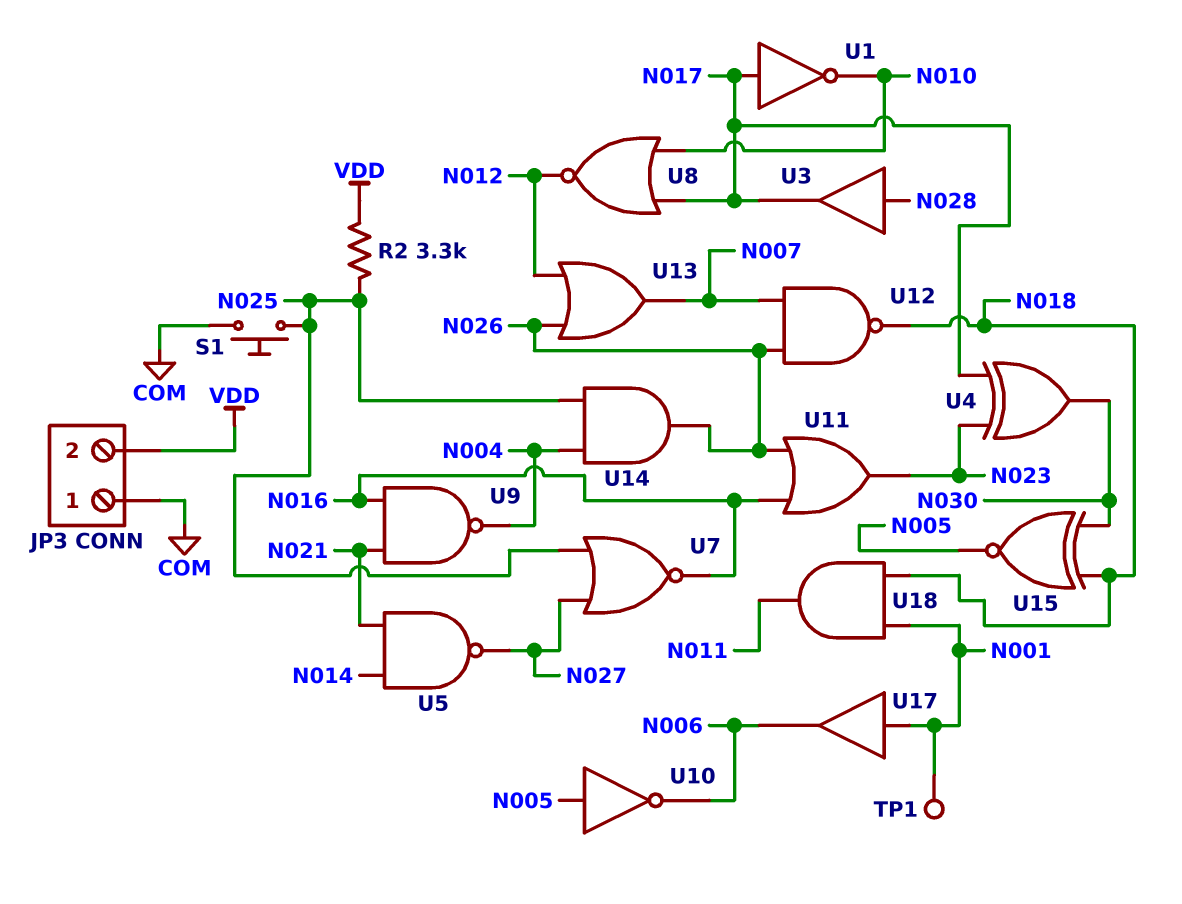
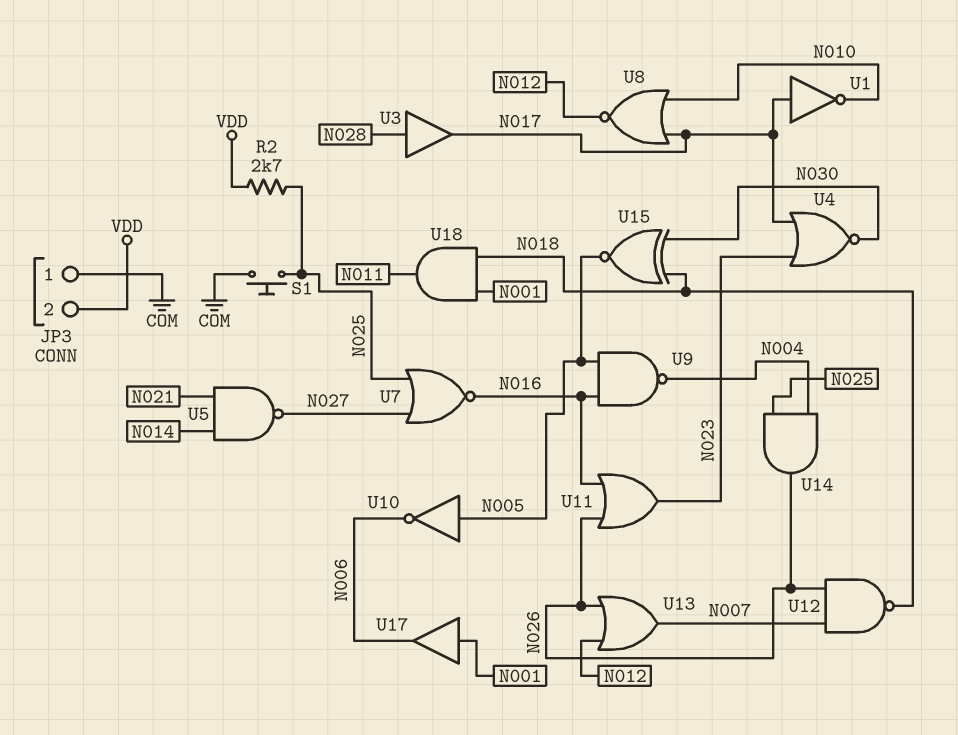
R2: 3.3k (N025, VDD) -> 2.7k (N025, VDD)
TP1: test point (N001) -> none
U4: XOR (in N017, in N023, out N030) -> NOR (in N017, in N023, out N030)
U9: NAND (in N016, in N021, out N004) -> NAND (in N005, in N016, out N004)

